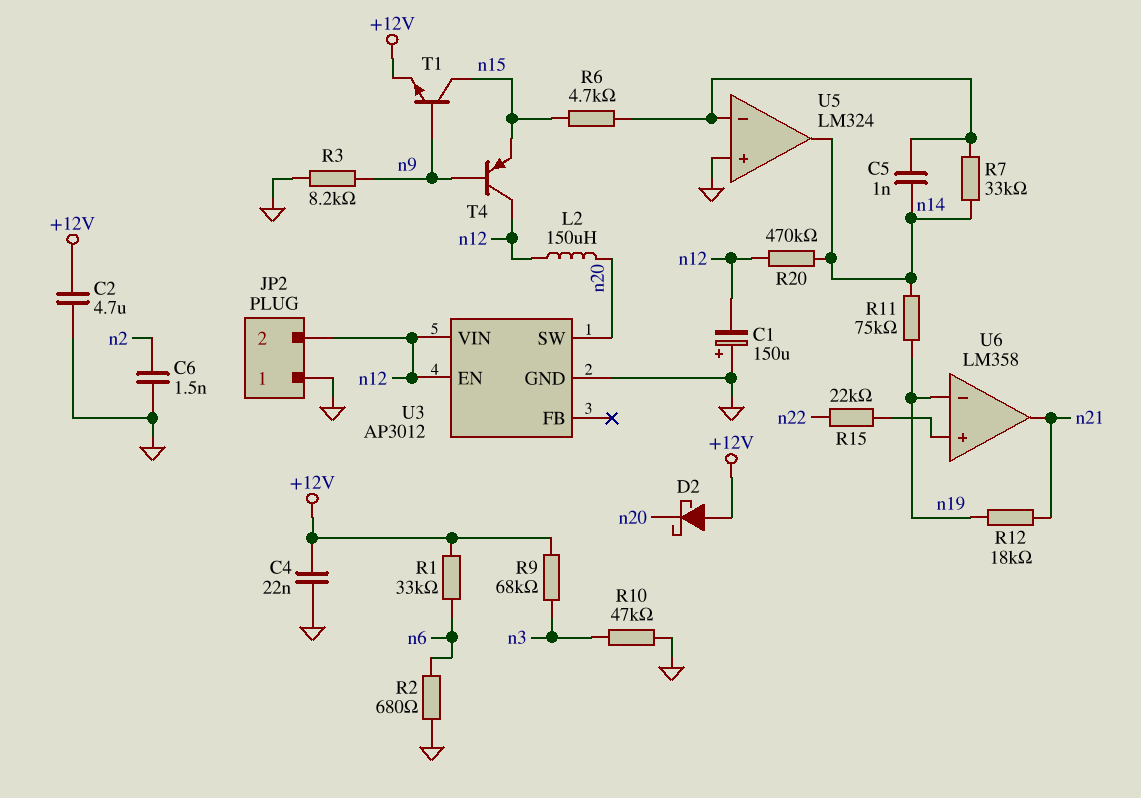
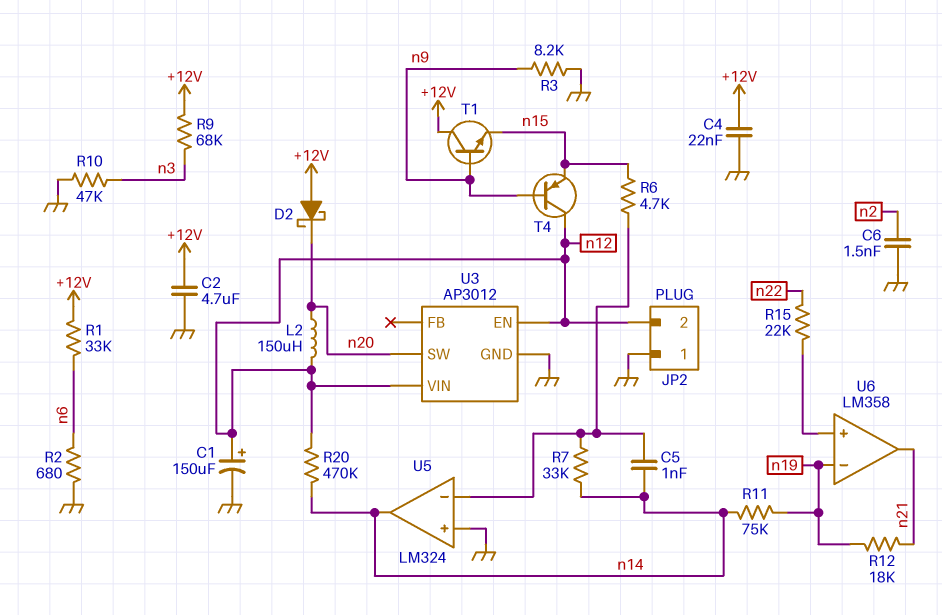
C1: 150uF (plus GND, minus n12) -> 150uF (plus n12, minus GND)
T1: NPN (B n9, C n15, E +12V) -> NPN (B n9, C +12V, E n15)

